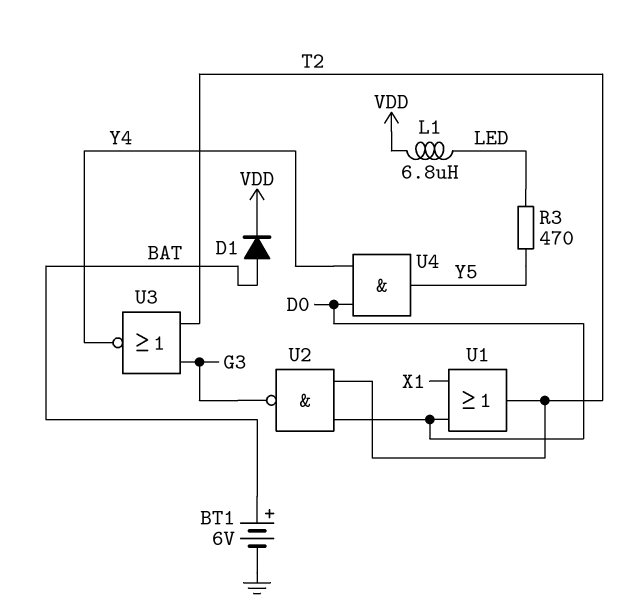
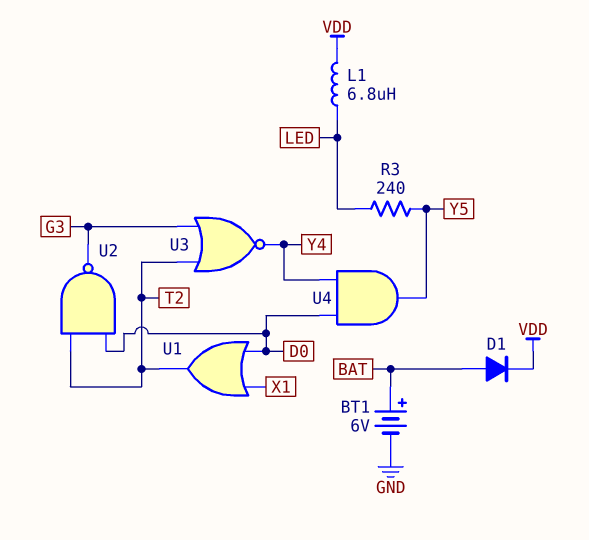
R3: 470 (LED, Y5) -> 240 (LED, Y5)

